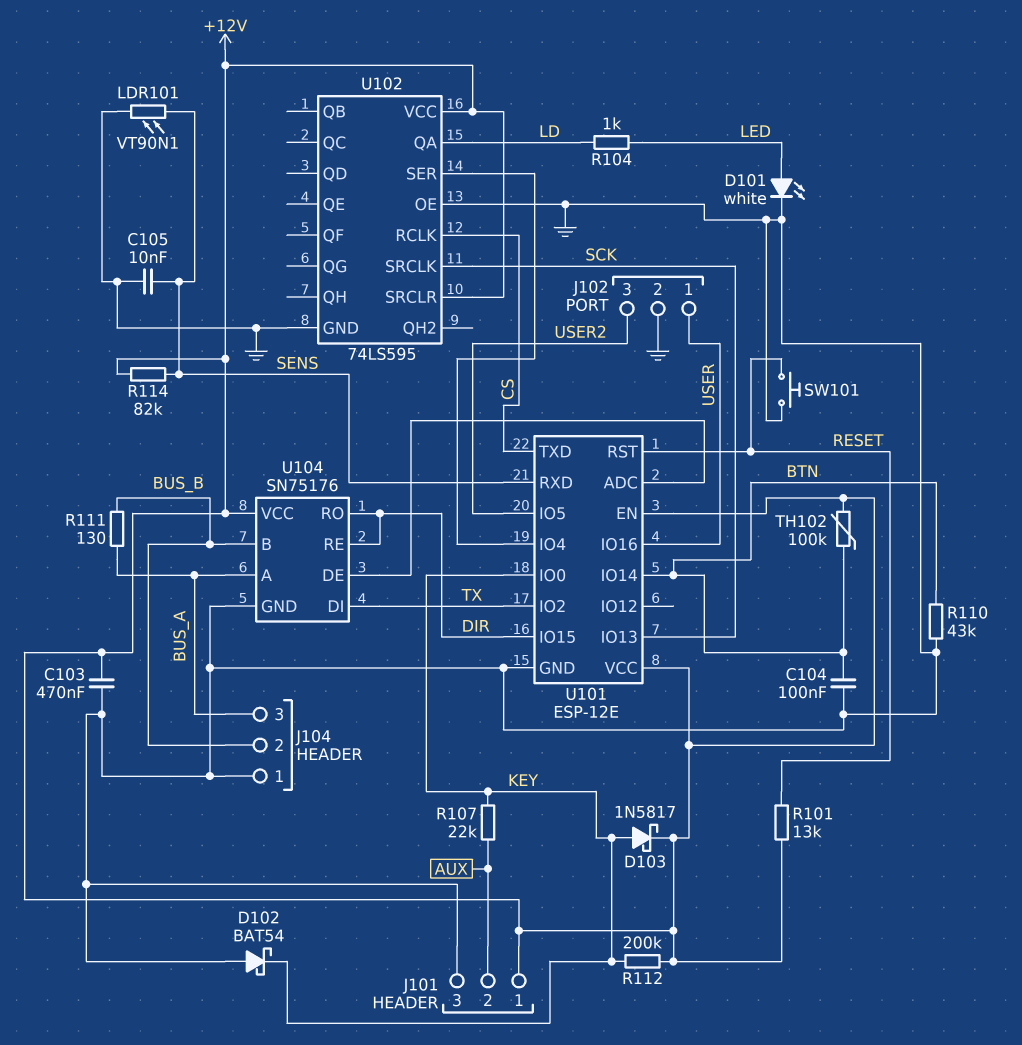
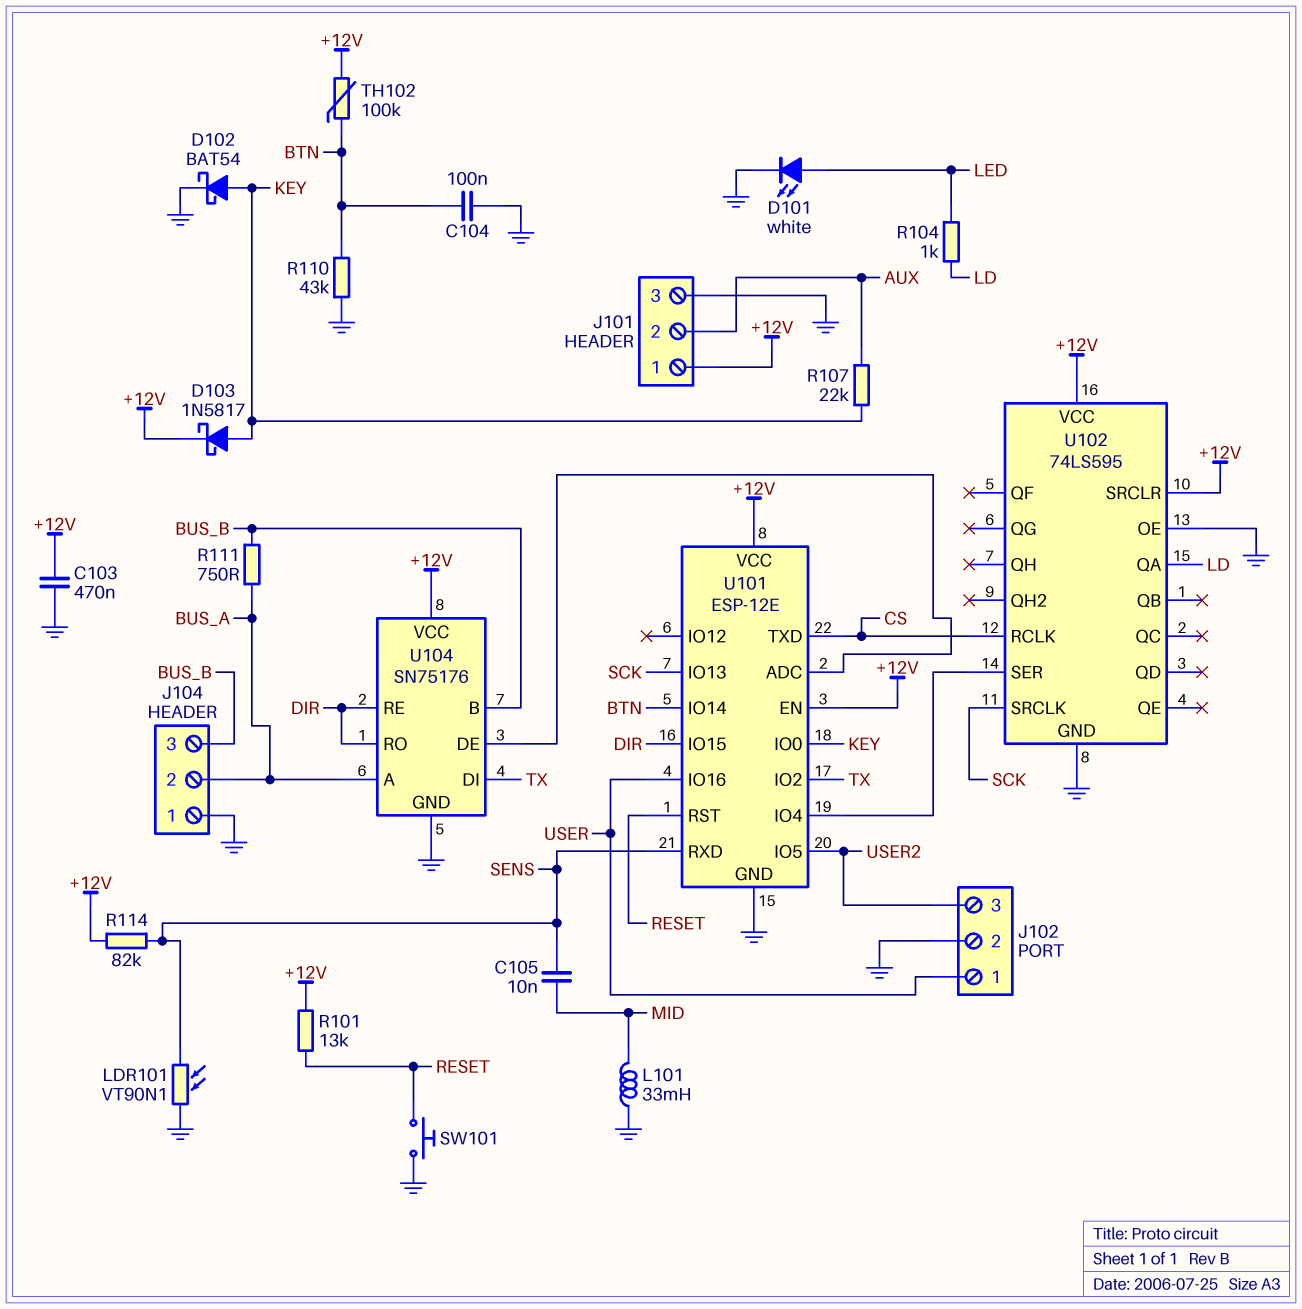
C105: 10nF (GND, SENS) -> 10nF (MID, SENS)
D102: schottky BAT54 (A GND, K KEY) -> schottky BAT54 (A KEY, K GND)
J104 pin 2: BUS_B -> BUS_A
J104 pin 3: BUS_A -> BUS_B
L101: none -> 33mH (GND, MID)
R111: 130 (BUS_A, BUS_B) -> 750 (BUS_A, BUS_B)
R112: 200k (+12V, KEY) -> none

